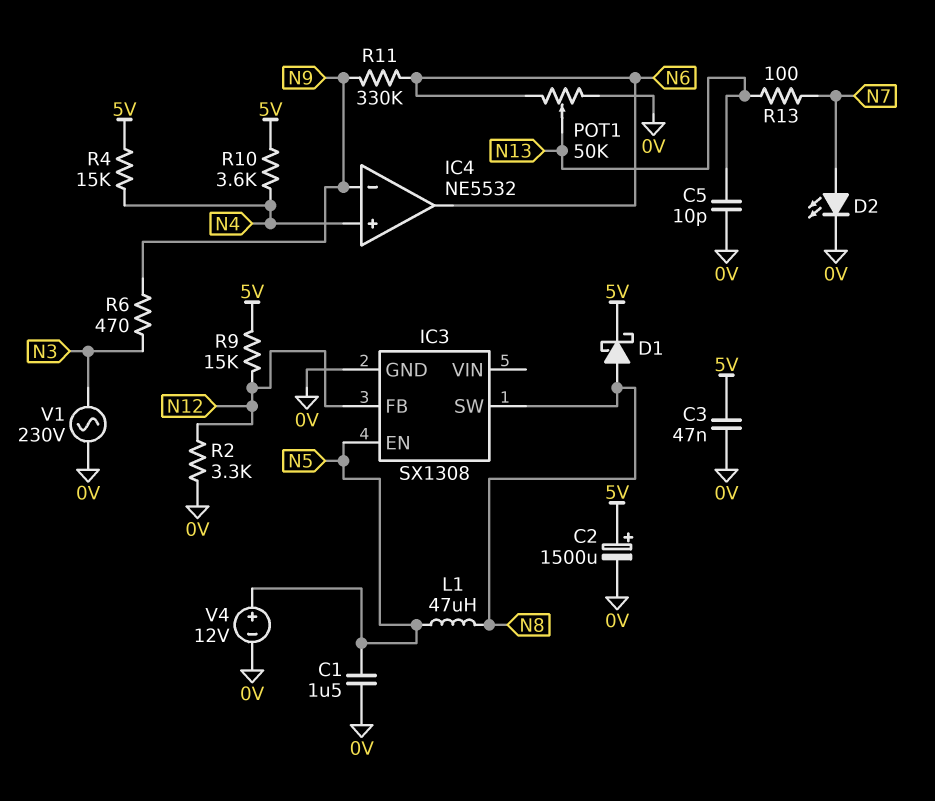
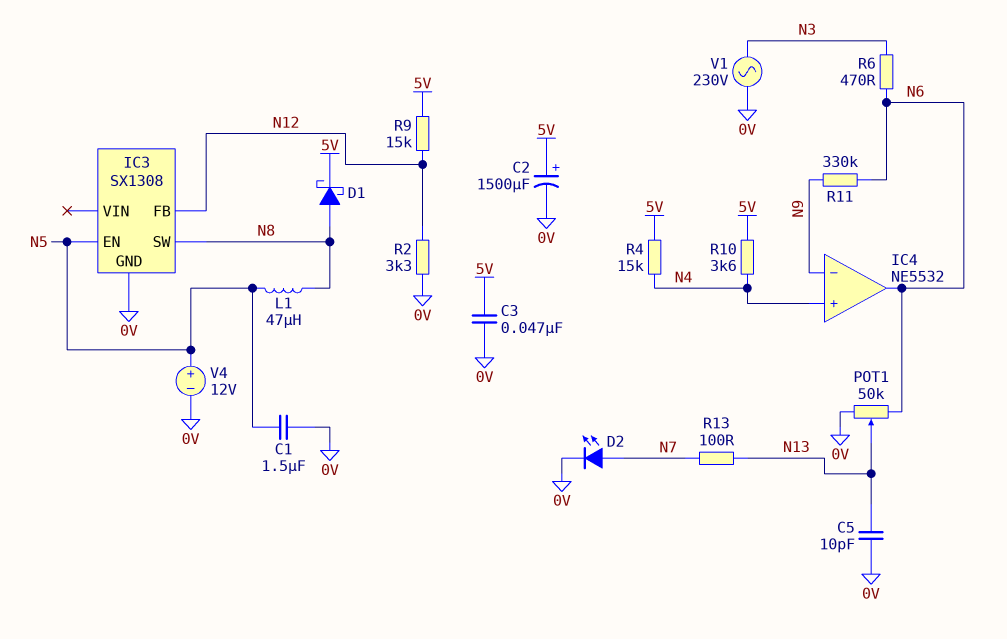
R6: 470 (N3, N9) -> 470 (N3, N6)

